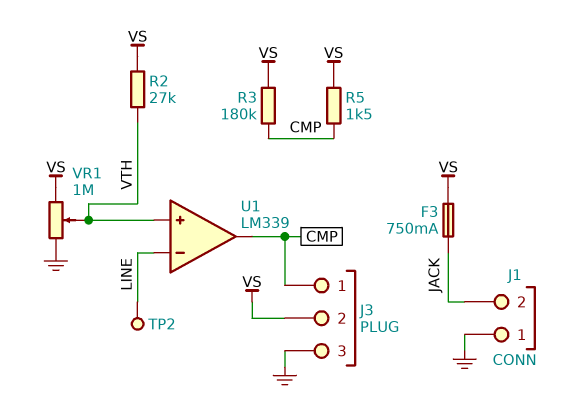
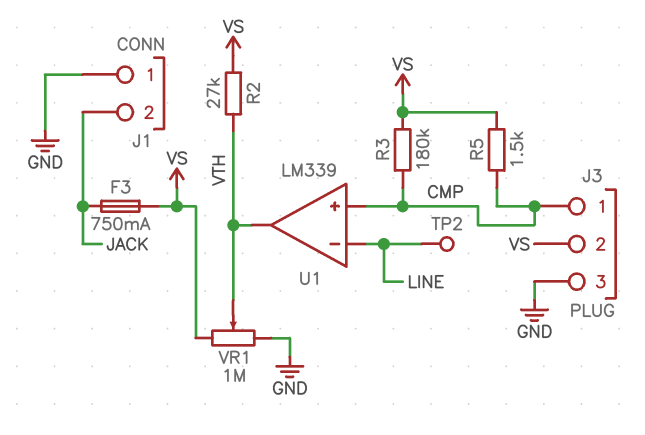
U1 pin in+: VTH -> CMP
U1 pin out: CMP -> VTH

